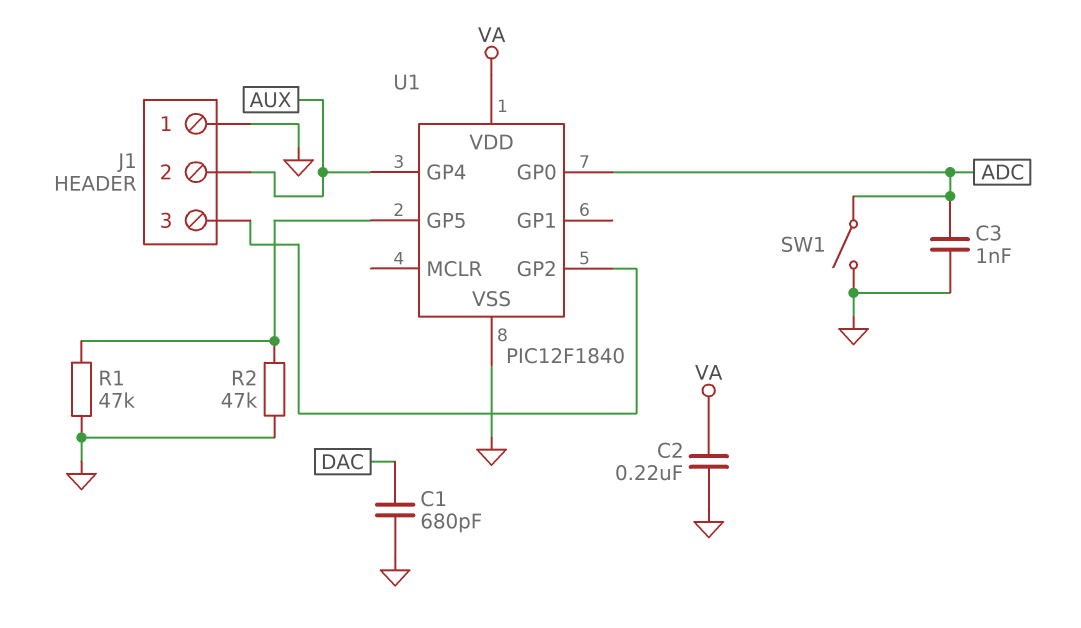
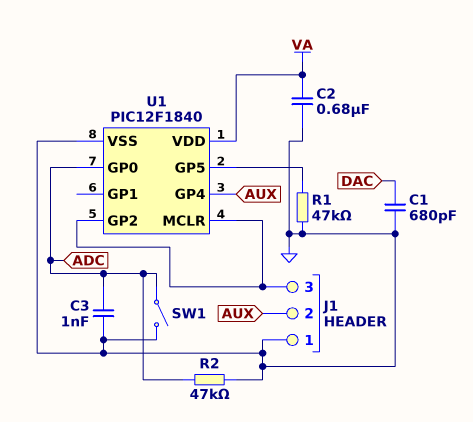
C2: 220nF (GND, VA) -> 680nF (GND, VA)
R2: 47k (GND, U1/GP5) -> 47k (ADC, GND)
U1 pin MCLR: none -> J1/3

